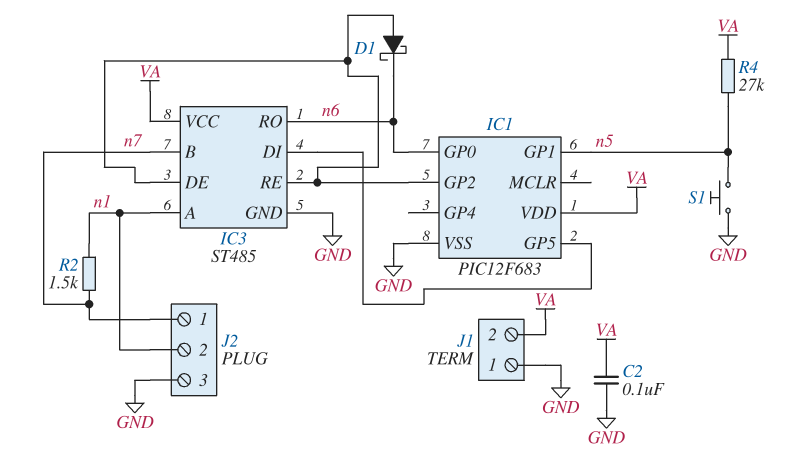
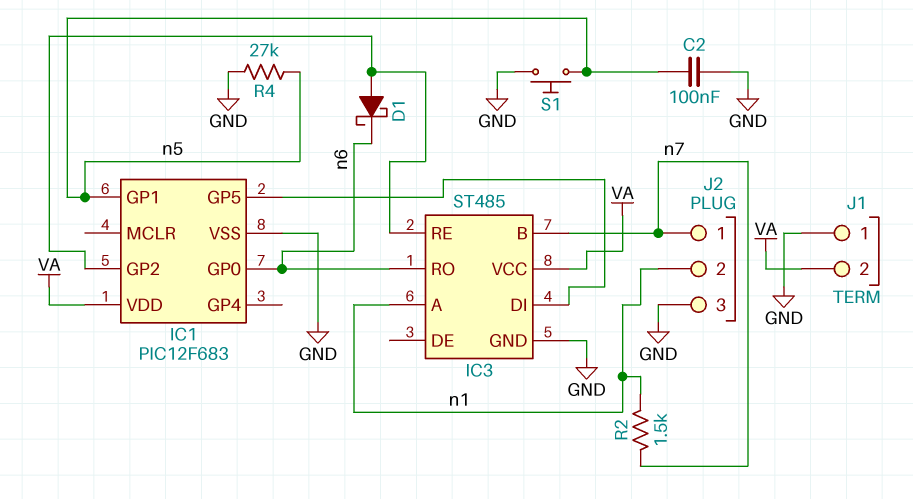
C2: 100nF (GND, VA) -> 100nF (GND, n5)
IC3 pin DE: IC1/GP2 -> none
R4: 27k (VA, n5) -> 27k (GND, n5)

